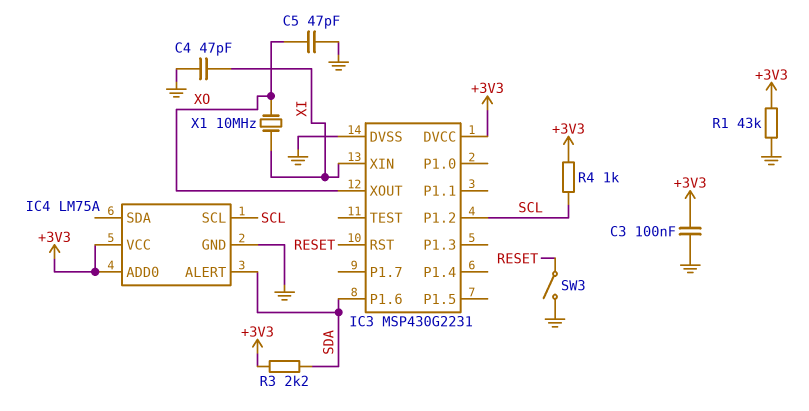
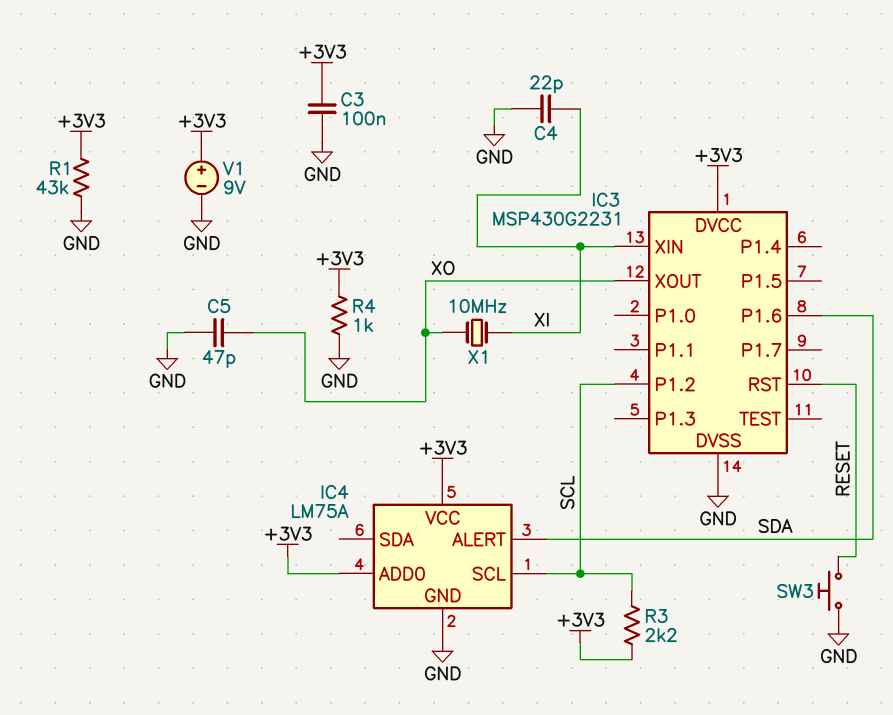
C4: 47pF (GND, XI) -> 22pF (GND, XI)
R3: 2.2k (+3V3, SDA) -> 2.2k (+3V3, SCL)
R4: 1k (+3V3, SCL) -> 1k (+3V3, GND)
SW3: switch (GND, RESET) -> button (GND, RESET)
V1: none -> 9V (plus +3V3, minus GND)

